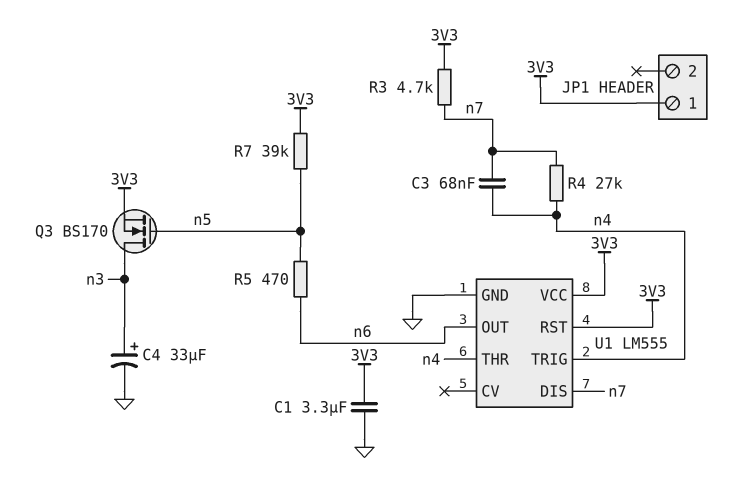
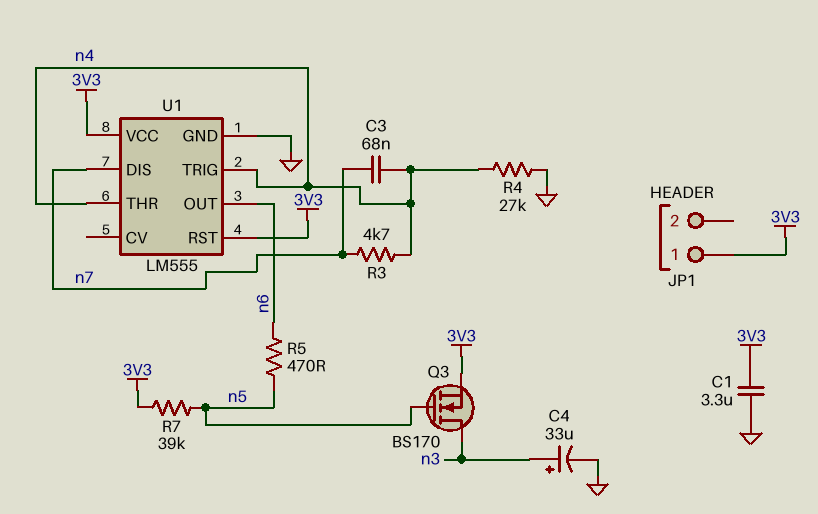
R3: 4.7k (3V3, n7) -> 4.7k (n4, n7)
R4: 27k (n4, n7) -> 27k (GND, n4)

